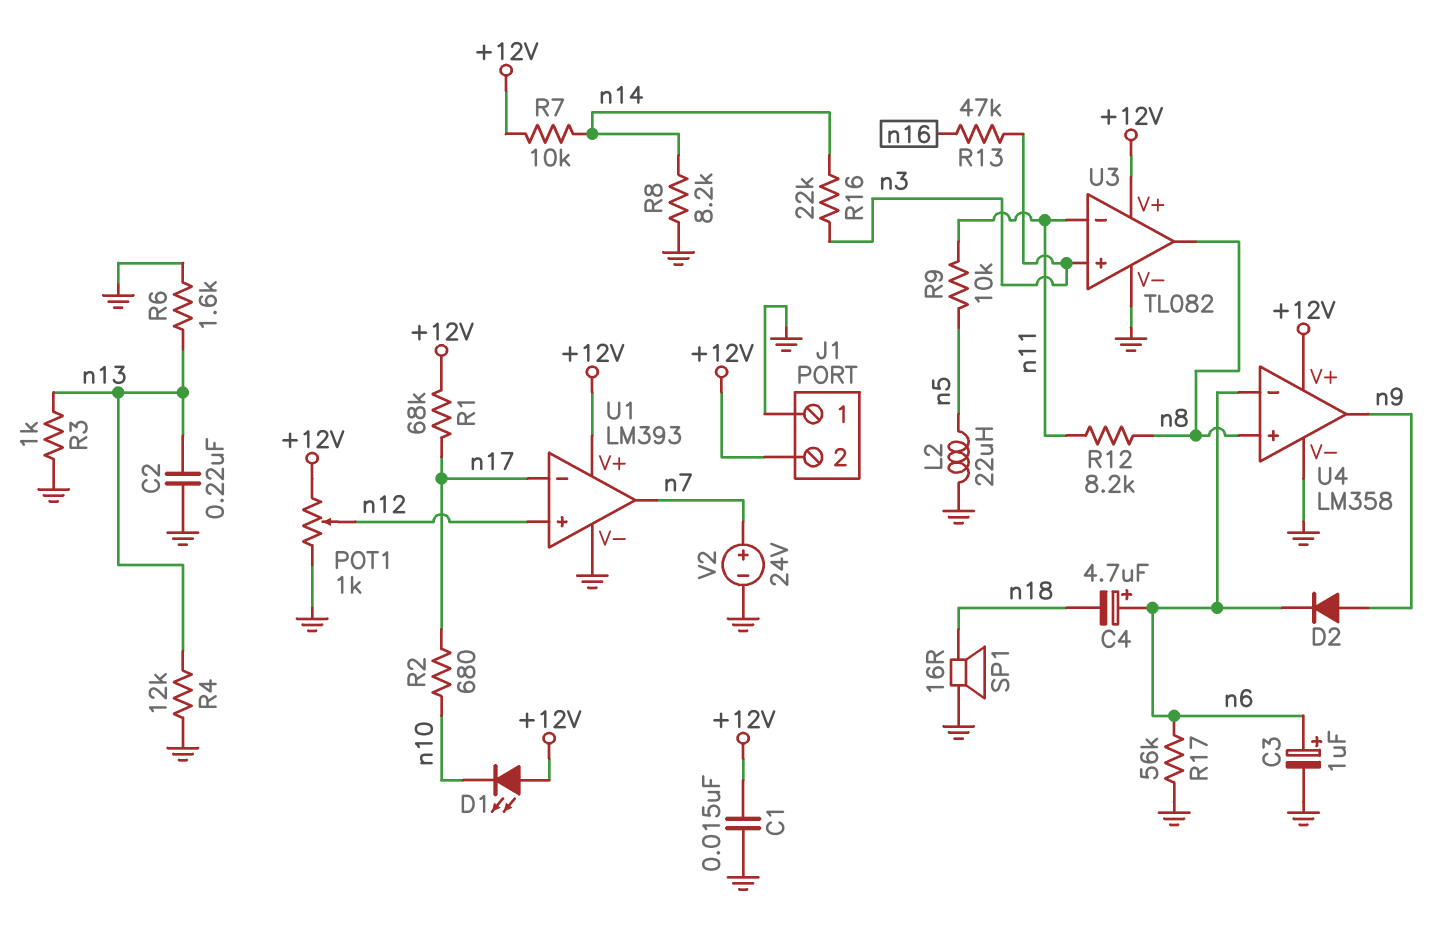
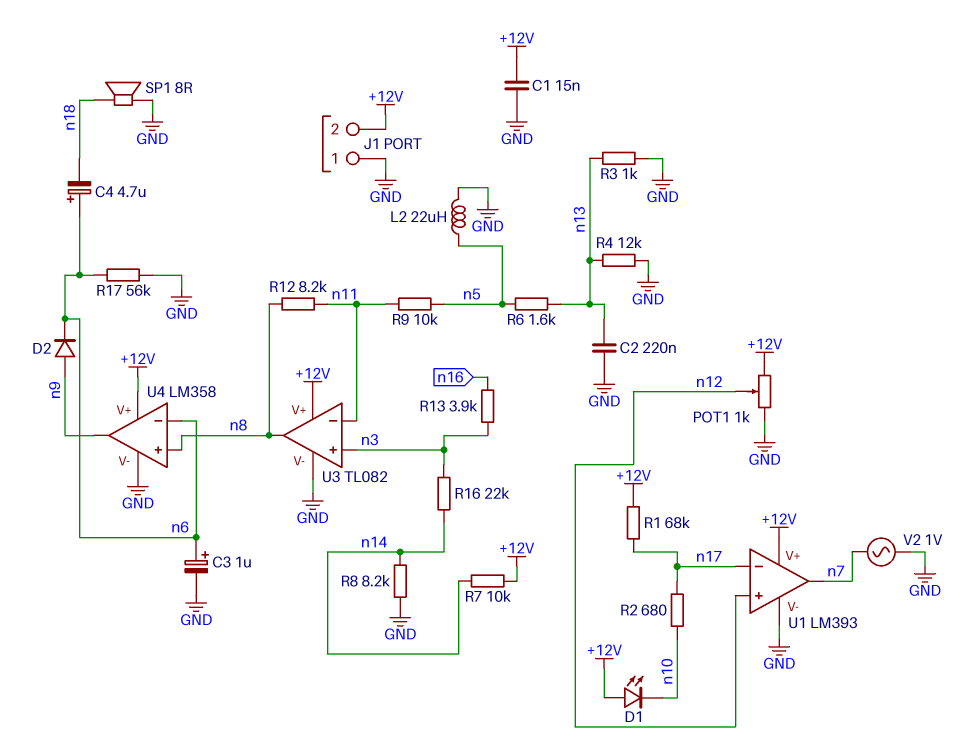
R6: 1.6k (GND, n13) -> 1.6k (n5, n13)
R13: 47k (n3, n16) -> 3.9k (n3, n16)
SP1: speaker 16R (GND, n18) -> speaker 8R (GND, n18)
V2: 24V (plus n7, minus GND) -> AC 1V (GND, n7)

